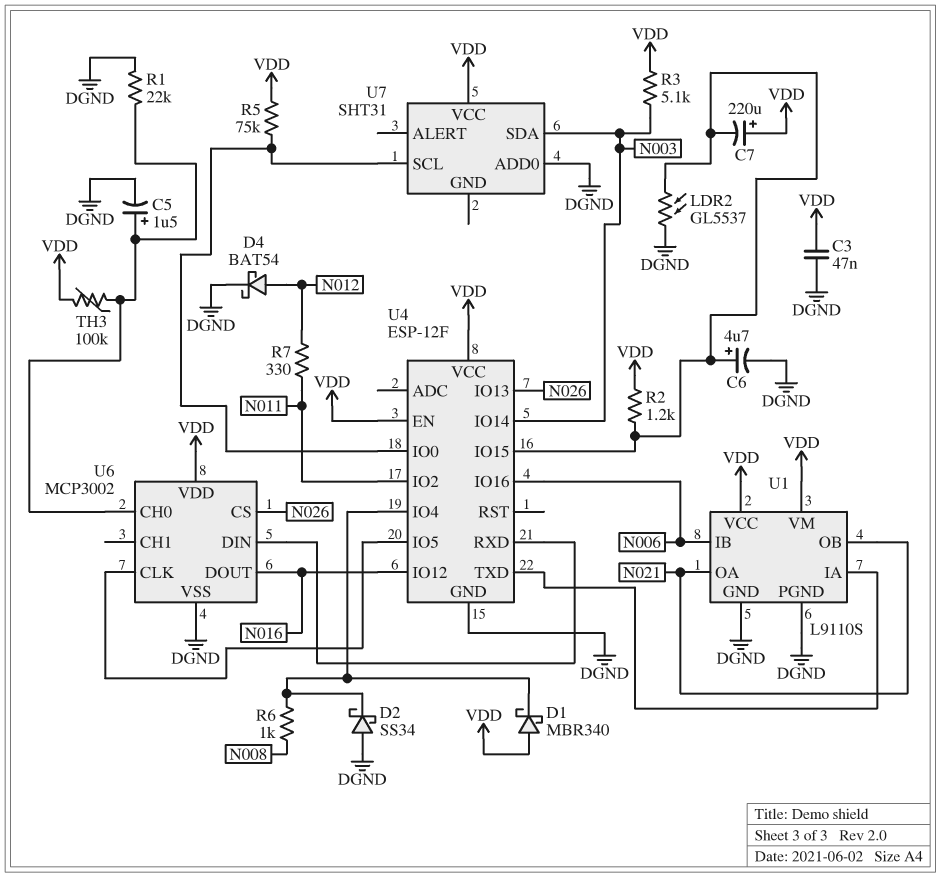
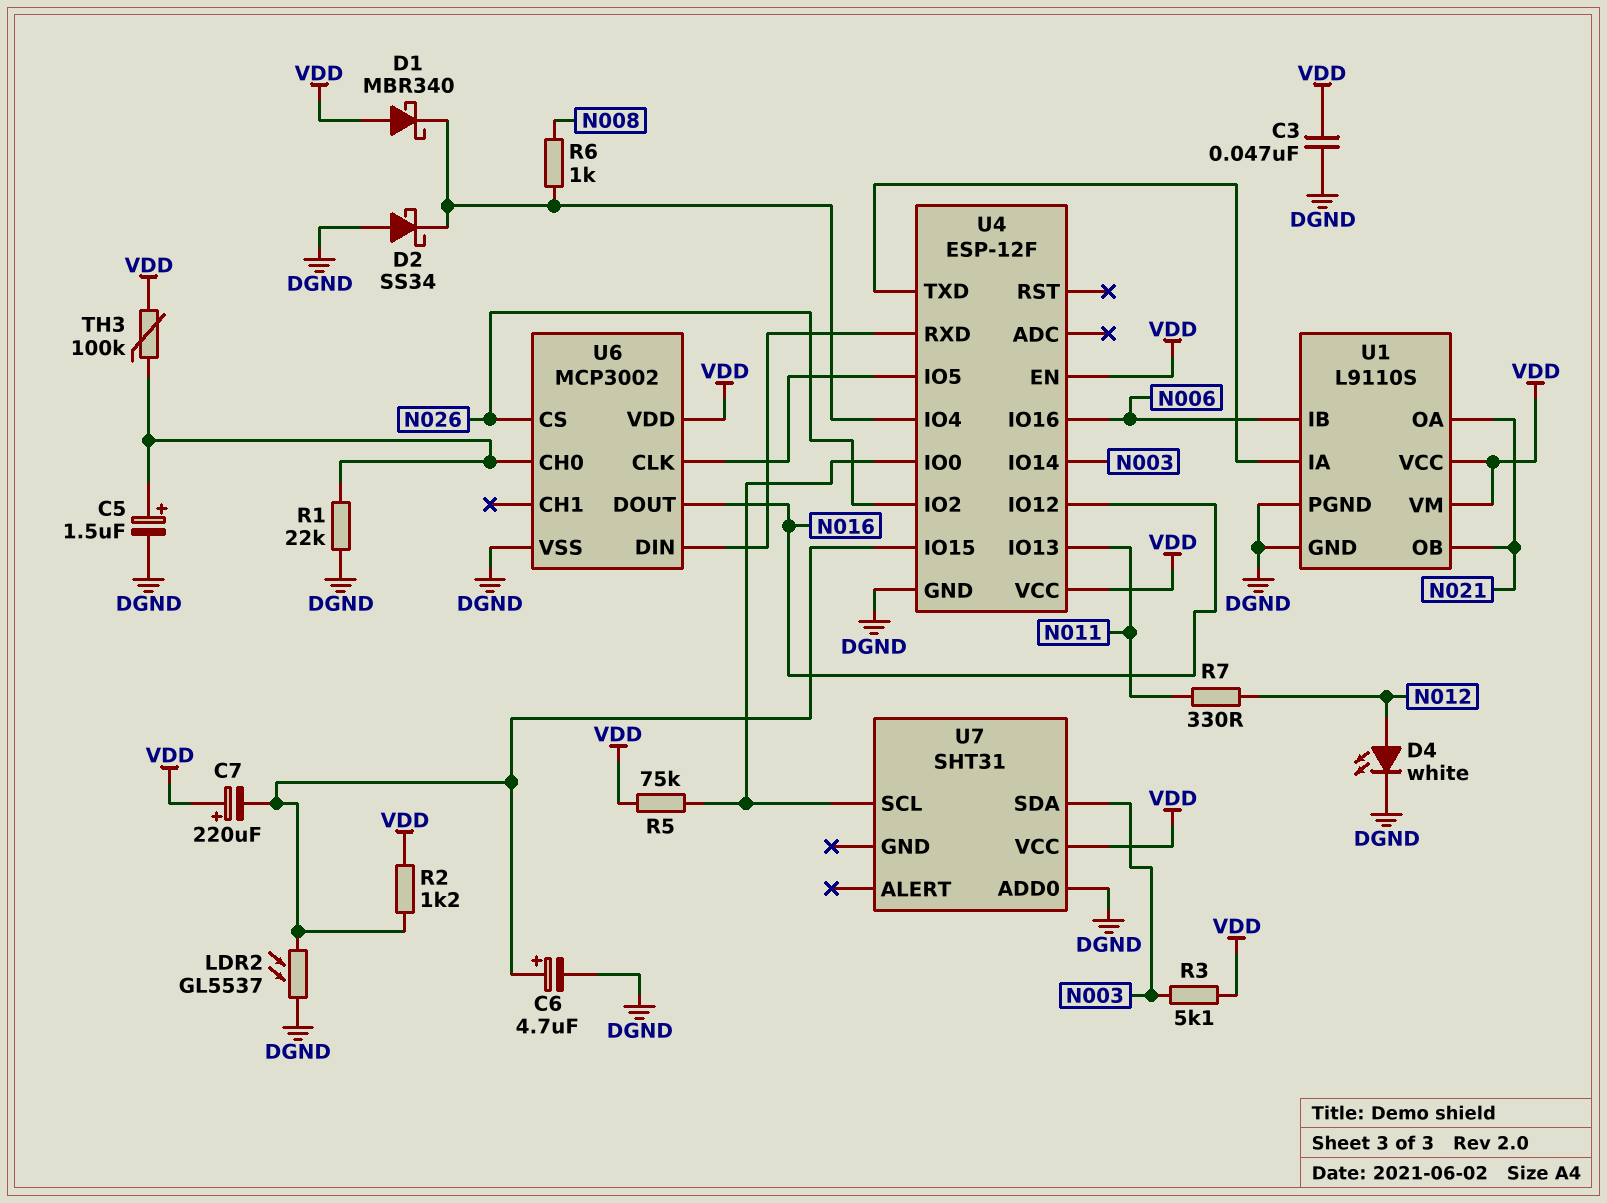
D4: schottky BAT54 (A N012, K DGND) -> LED white (A N012, K DGND)
U4 pin IO2: N011 -> N026
U4 pin IO13: N026 -> N011

